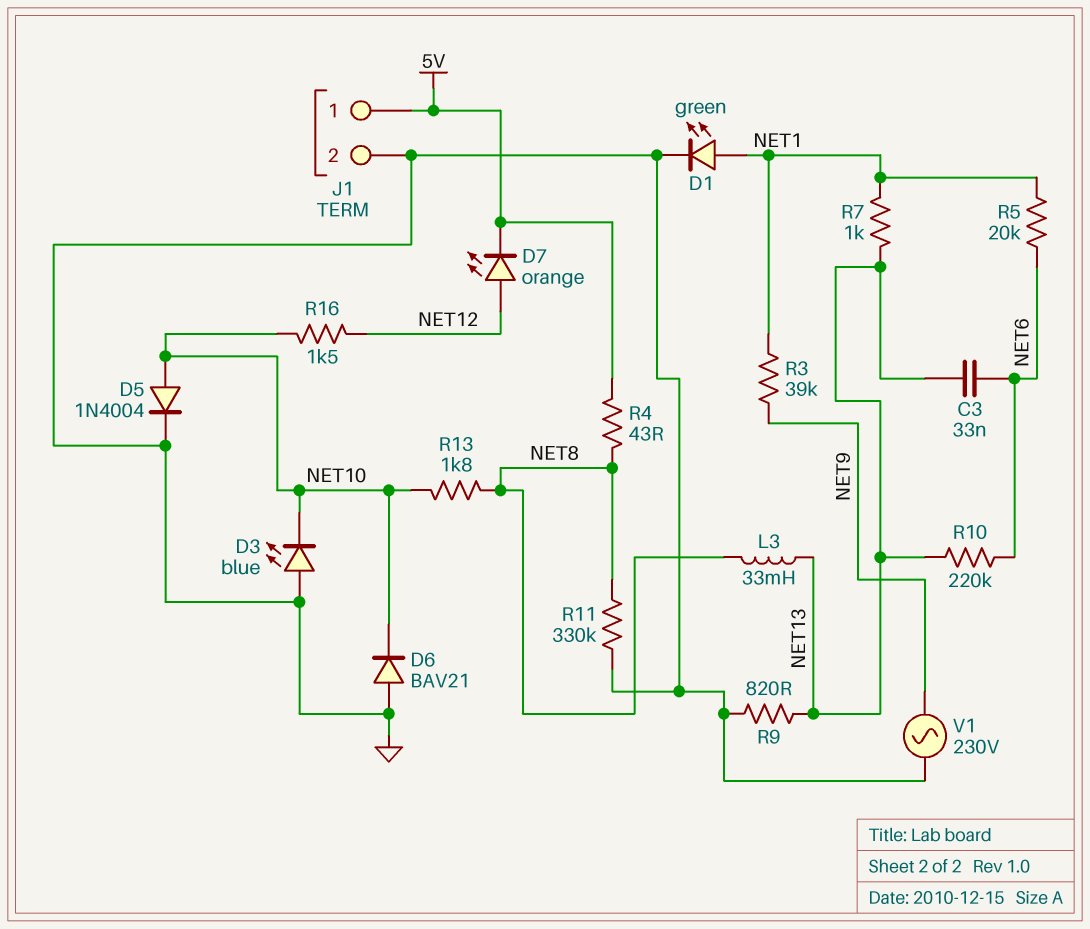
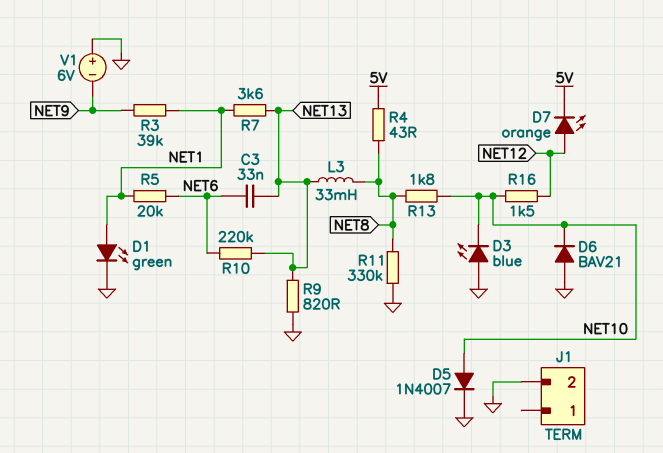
D5: diode 1N4004 (A NET10, K GND) -> diode 1N4007 (A NET10, K GND)
J1 pin 1: 5V -> none
R7: 1k (NET1, NET13) -> 3.6k (NET1, NET13)
V1: AC 230V (GND, NET9) -> 6V (plus GND, minus NET9)

